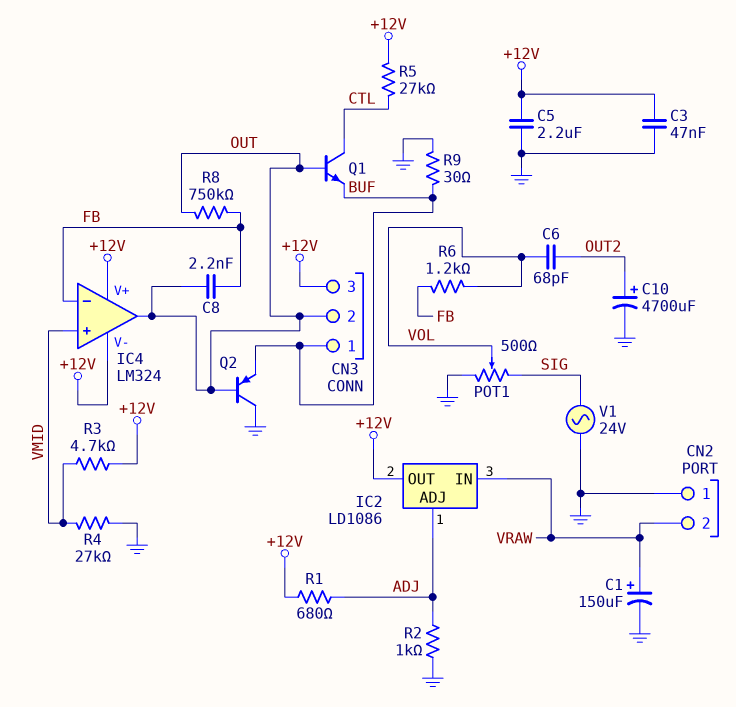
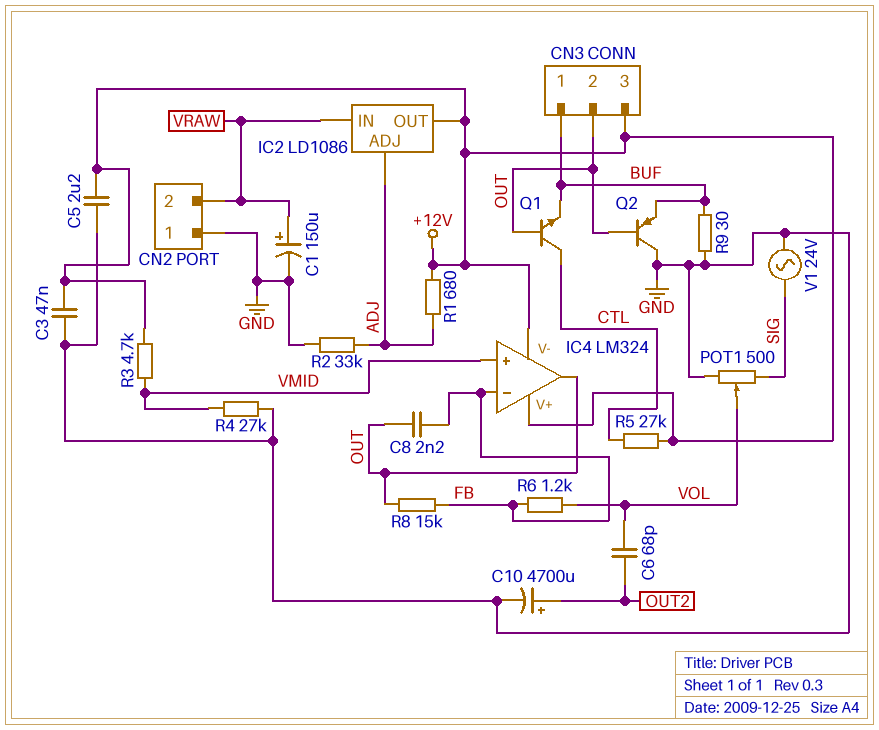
R2: 1k (ADJ, GND) -> 33k (ADJ, GND)
R8: 750k (FB, OUT) -> 15k (FB, OUT)

